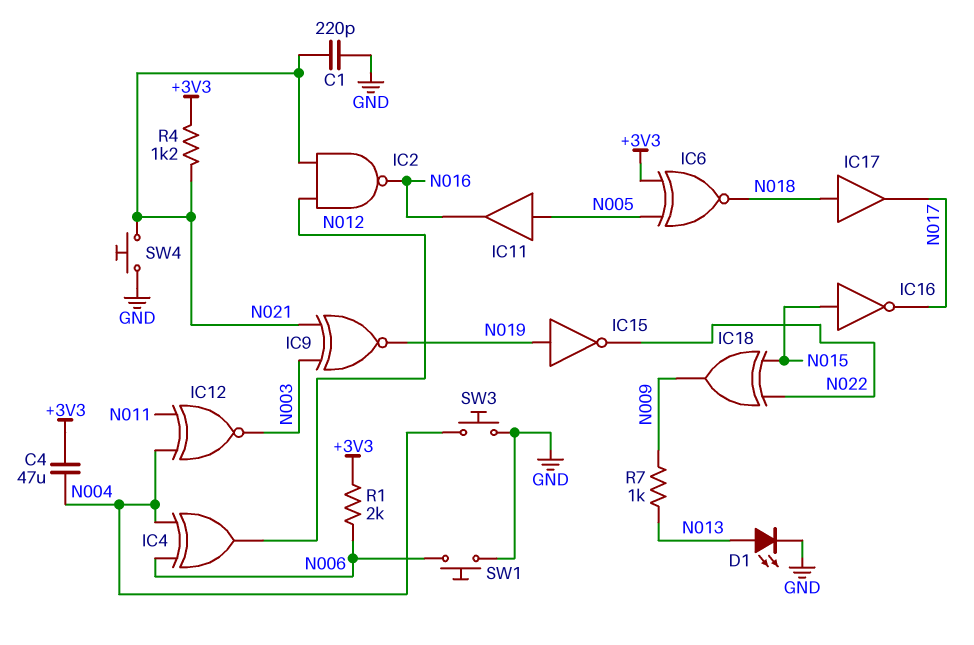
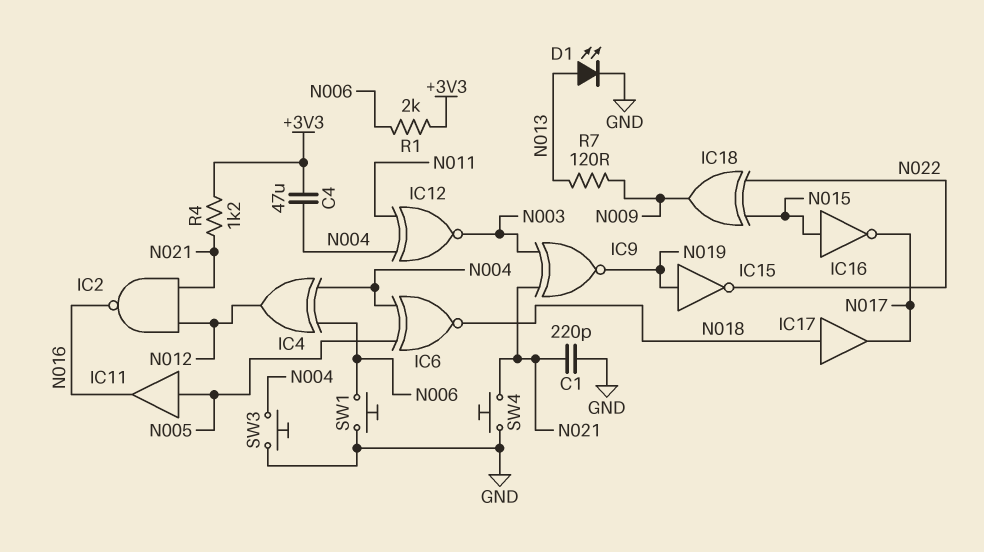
IC6: XNOR (in +3V3, in N005, out N018) -> XNOR (in N004, in N005, out N018)
R7: 1k (N009, N013) -> 120 (N009, N013)

